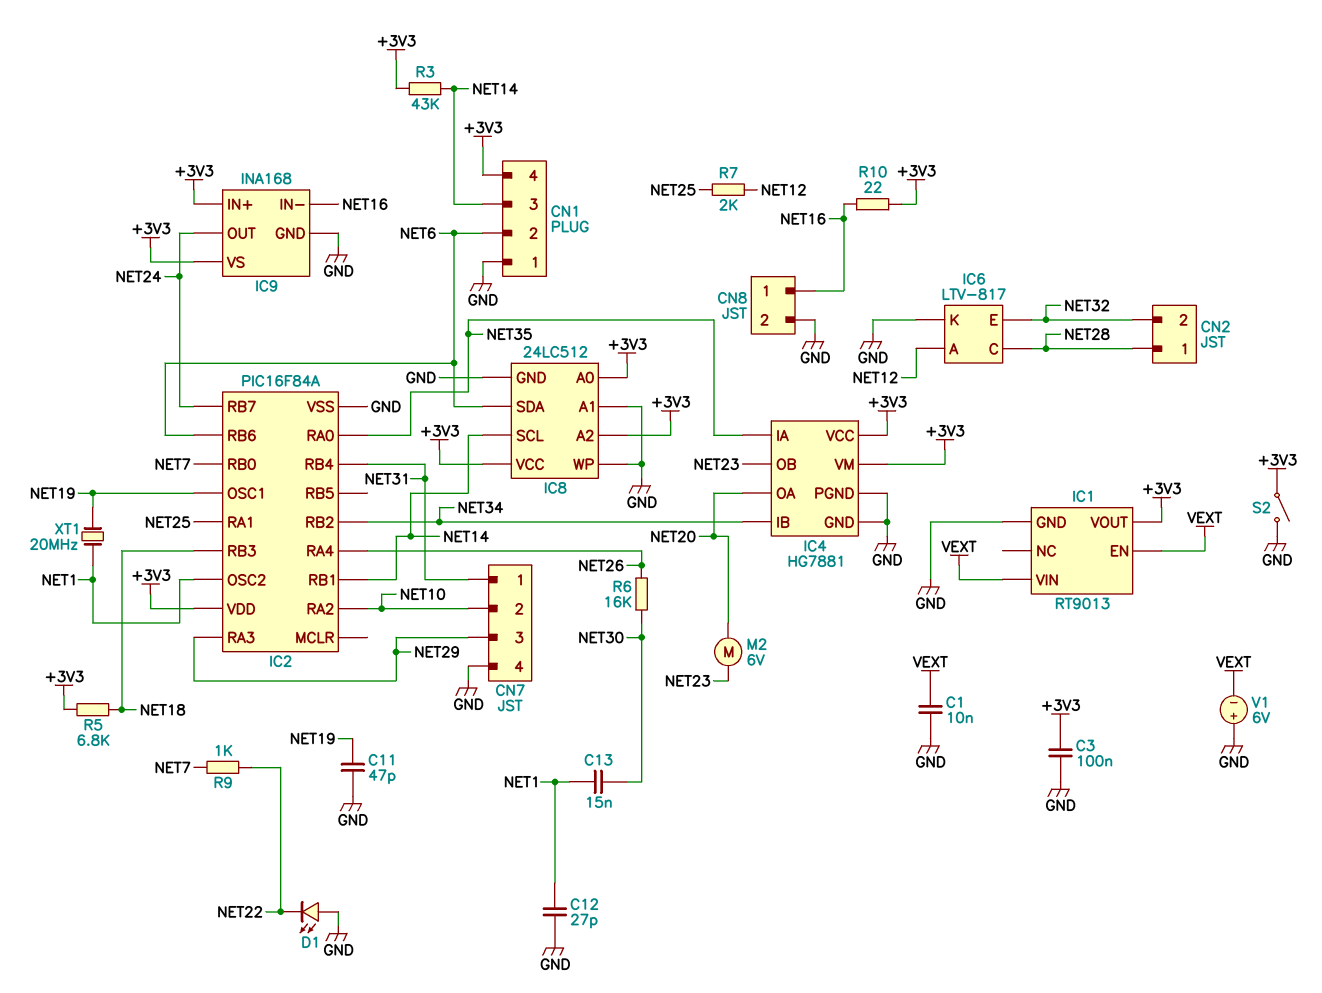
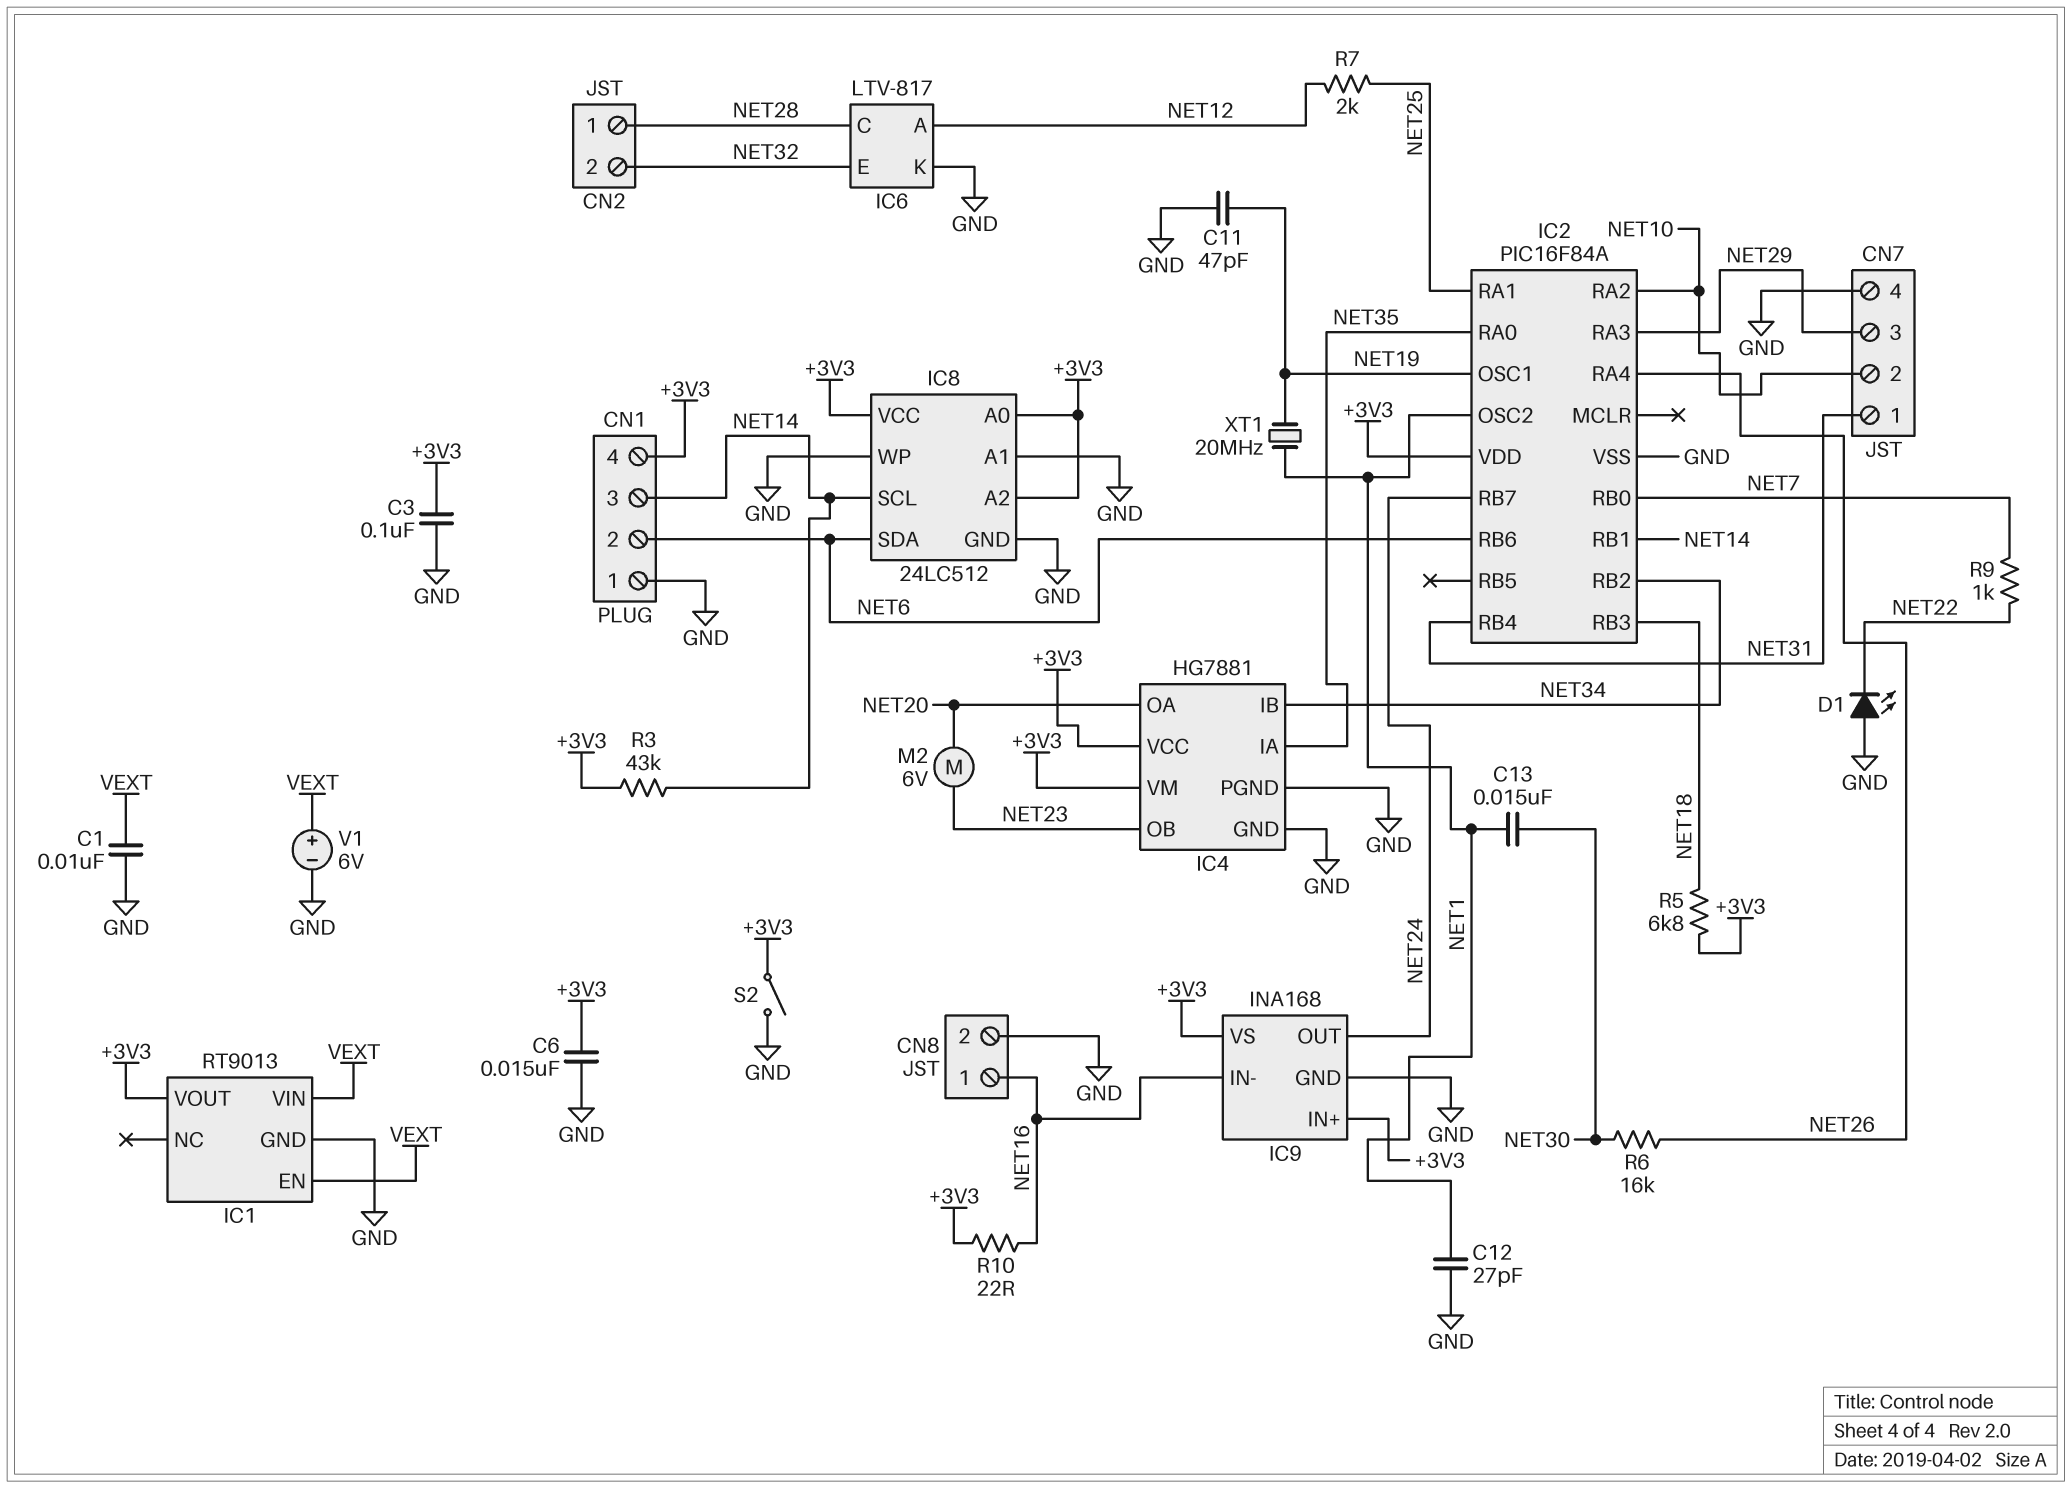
C6: none -> 15nF (+3V3, GND)
V1: 6V (plus GND, minus VEXT) -> 6V (plus VEXT, minus GND)

